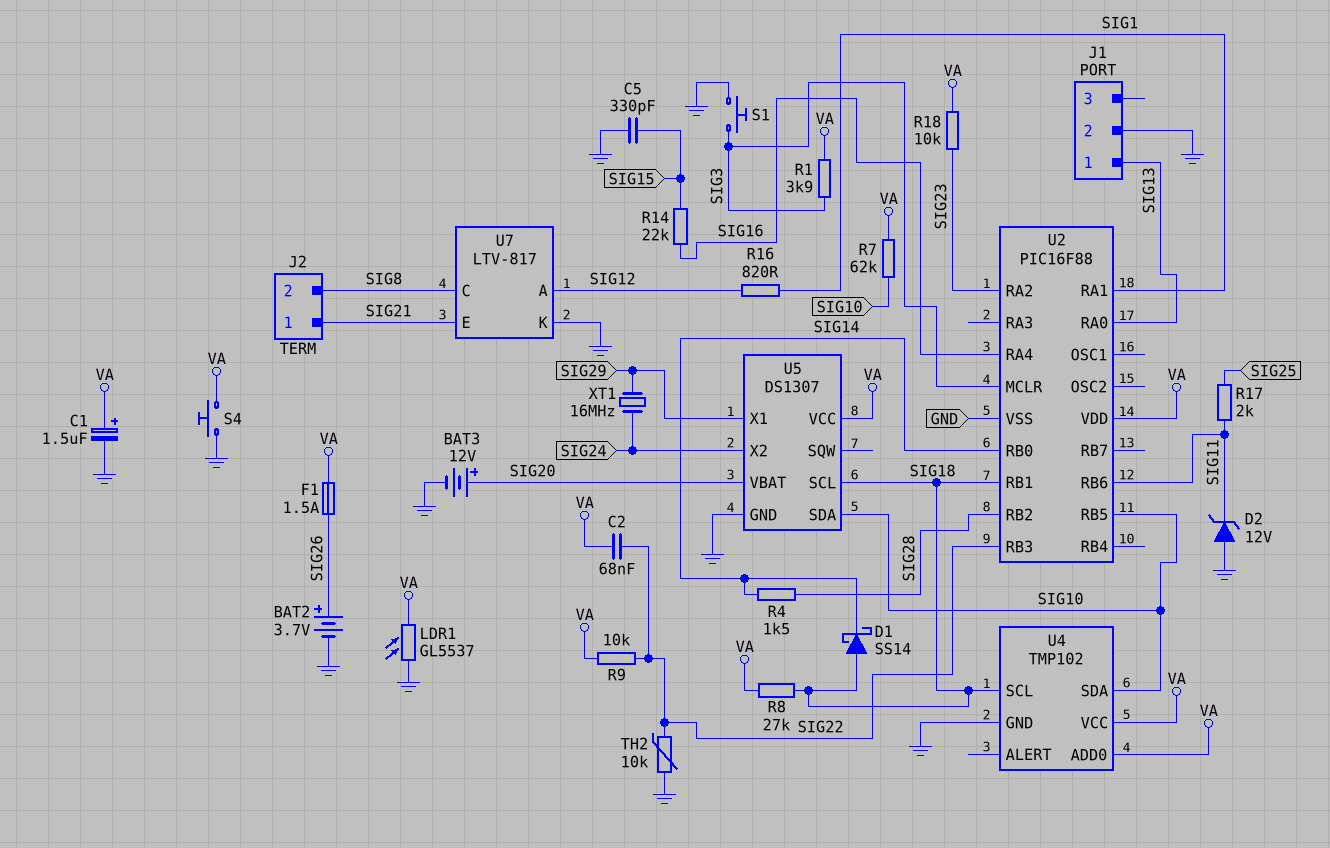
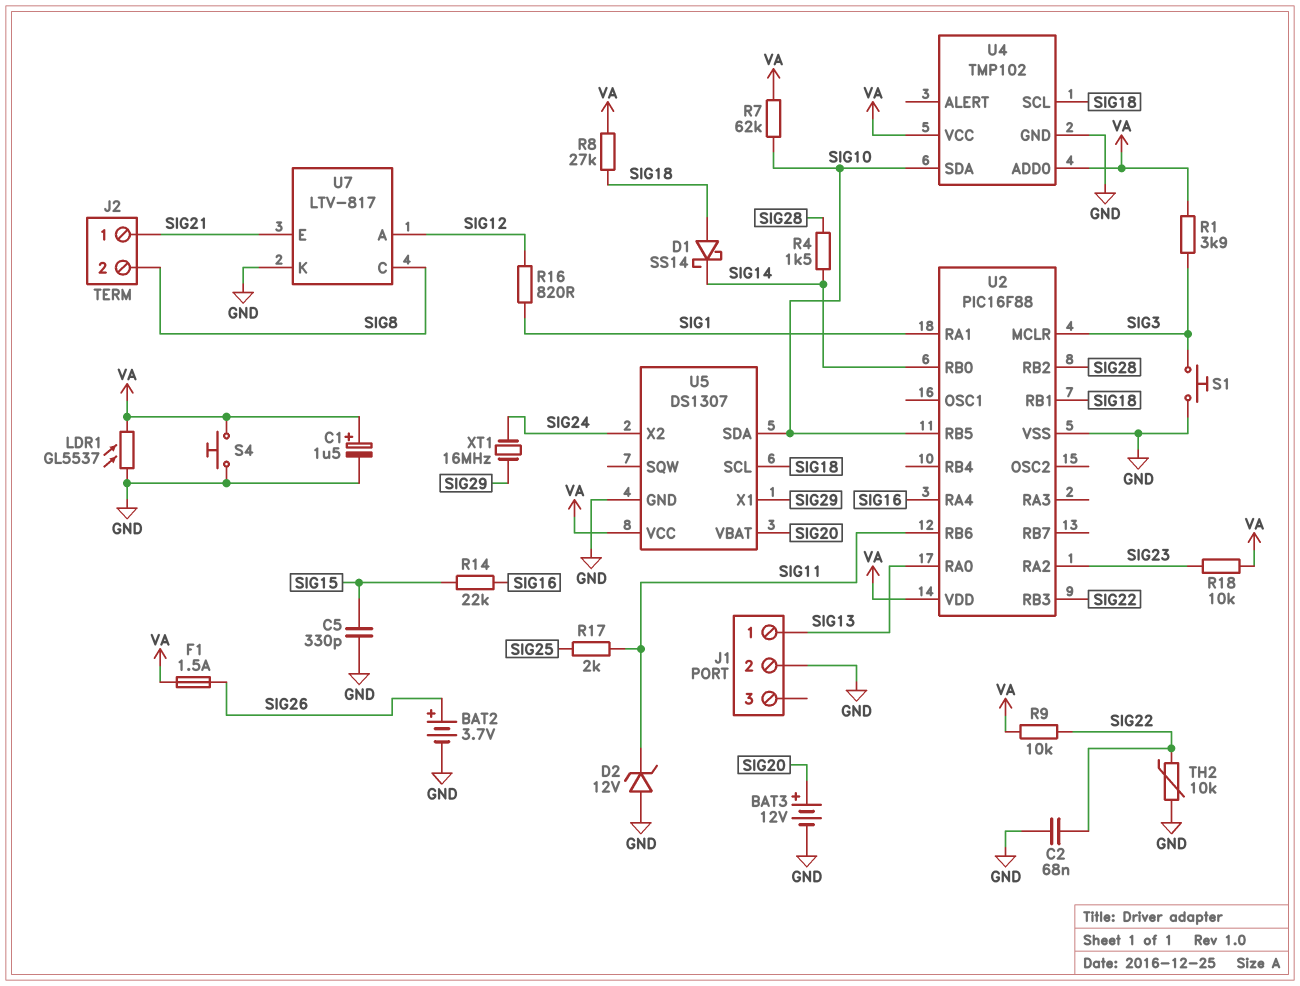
C2: 68nF (SIG22, VA) -> 68nF (GND, SIG22)

